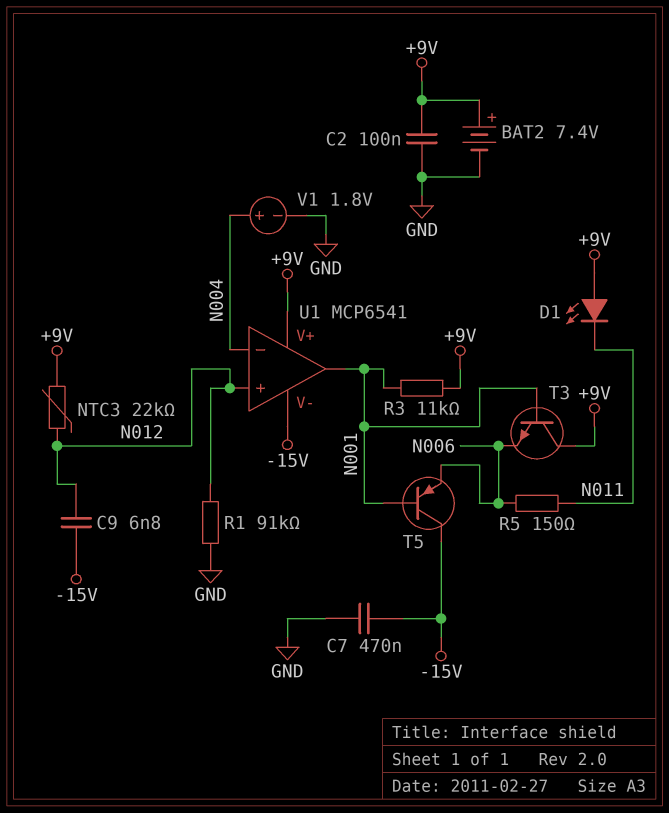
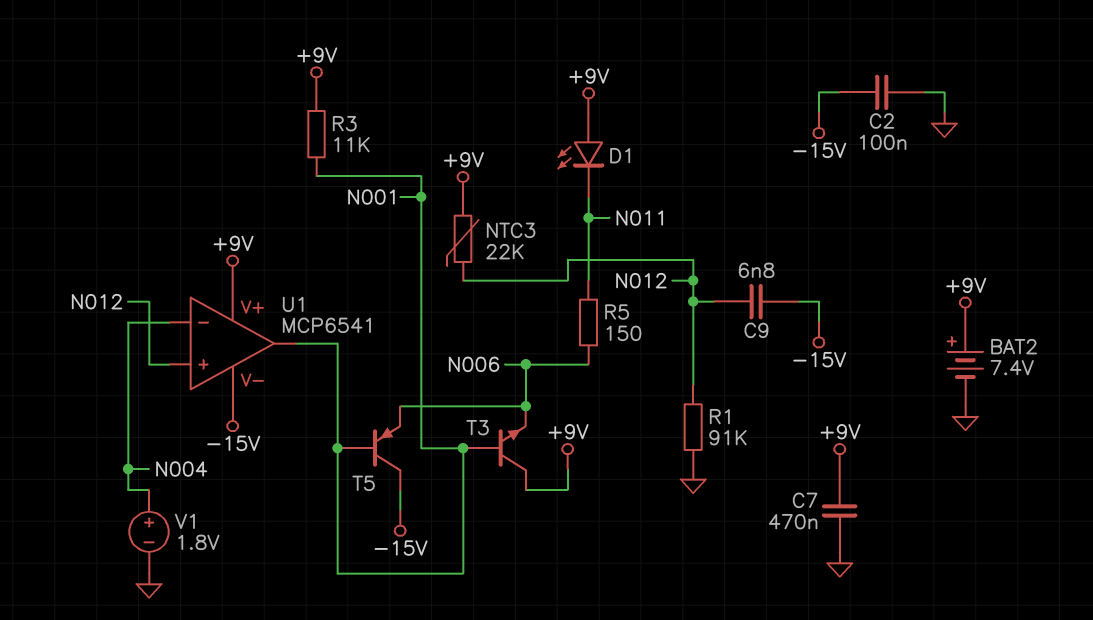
C2: 100nF (+9V, GND) -> 100nF (-15V, GND)
C7: 470nF (-15V, GND) -> 470nF (+9V, GND)

